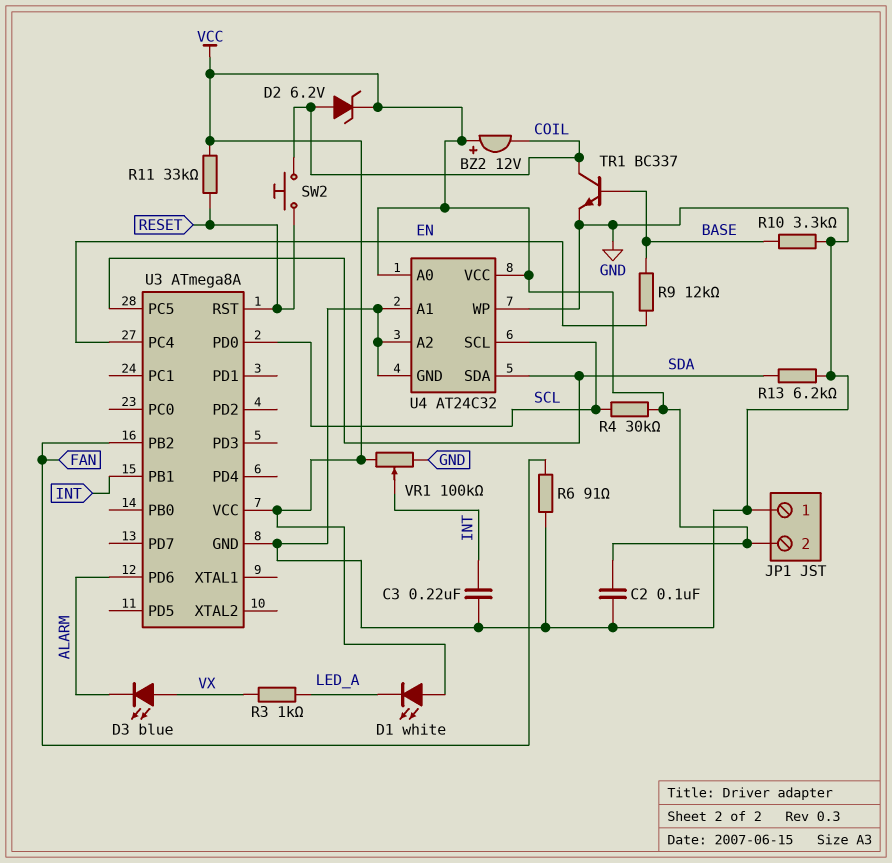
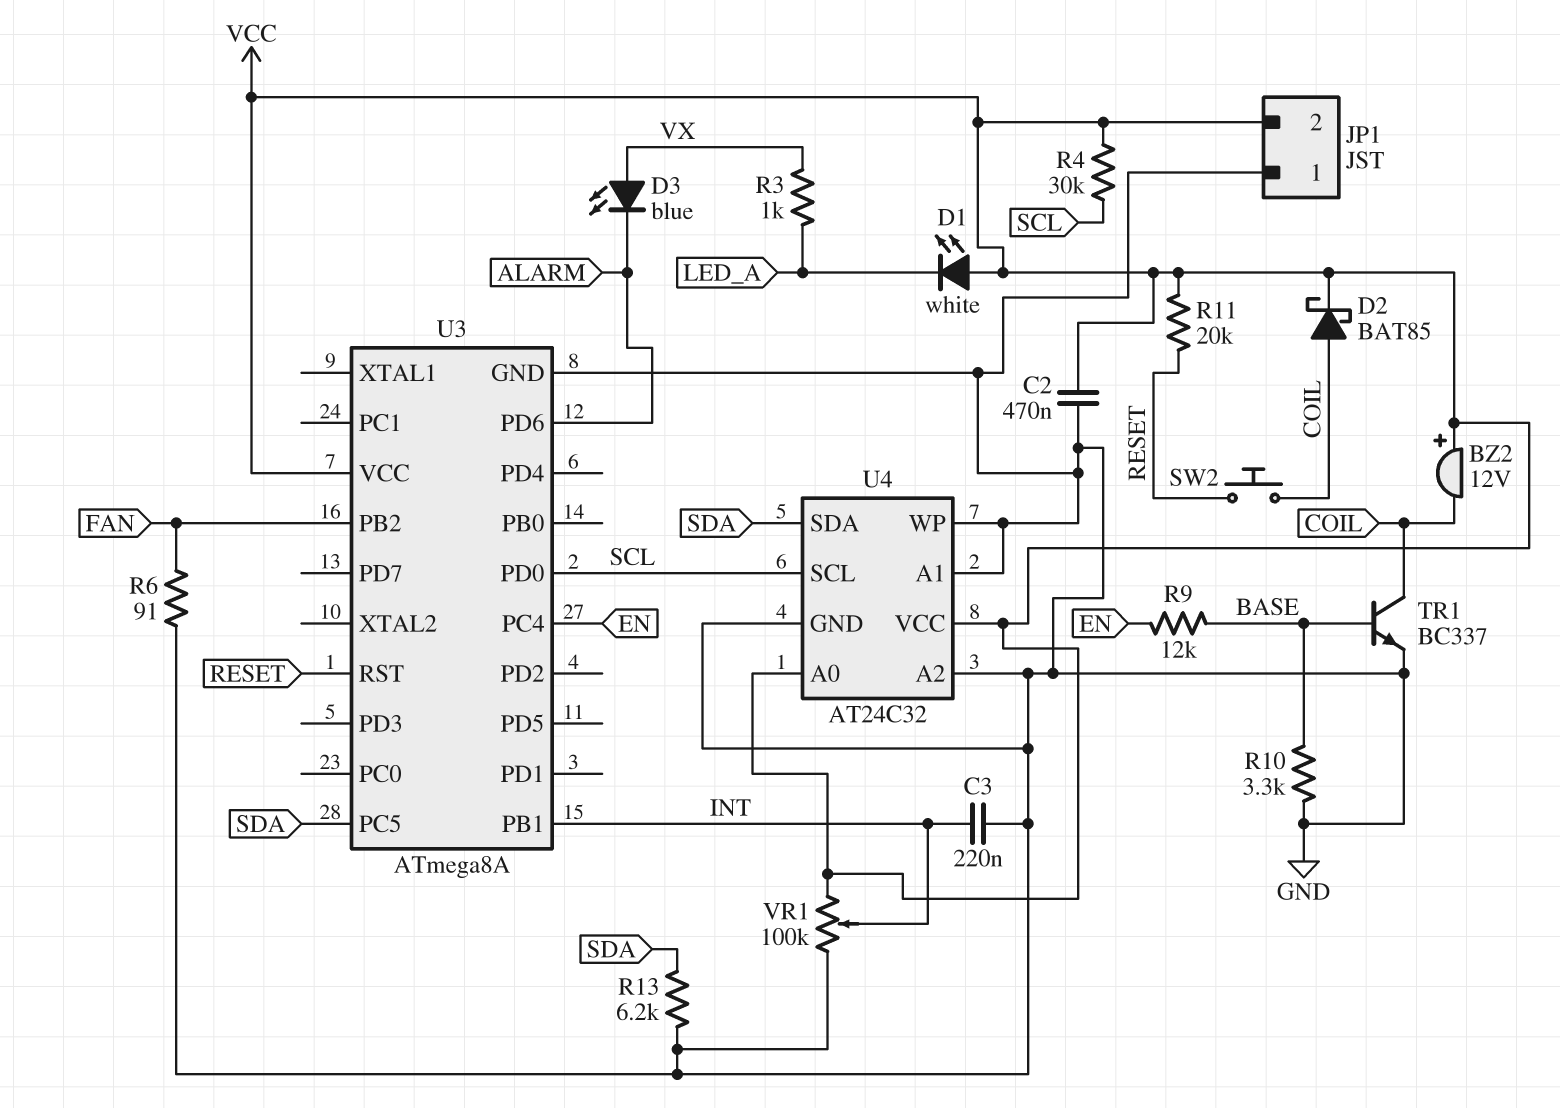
C2: 100nF (GND, VCC) -> 470nF (GND, VCC)
D2: zener 6.2V (A COIL, K VCC) -> schottky BAT85 (A COIL, K VCC)
R11: 33k (RESET, VCC) -> 20k (RESET, VCC)

